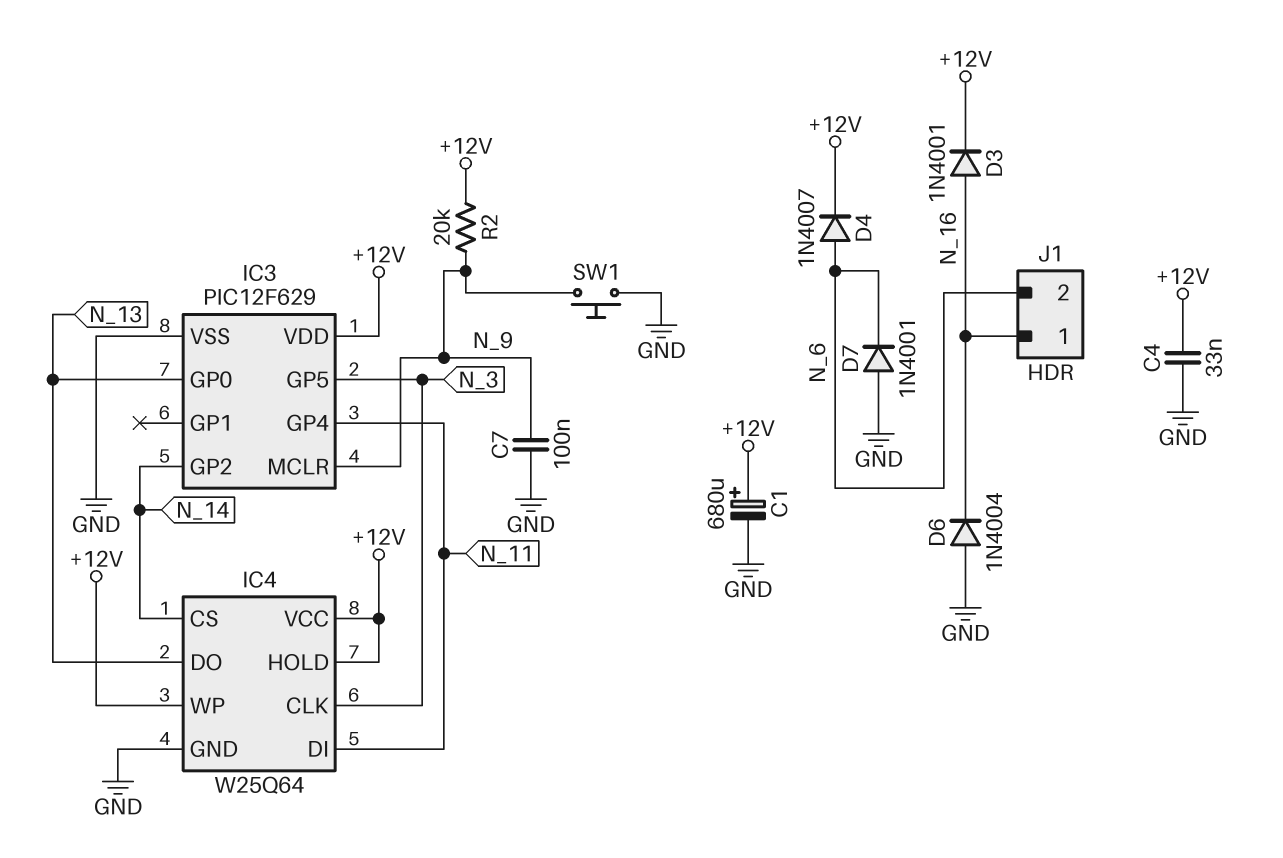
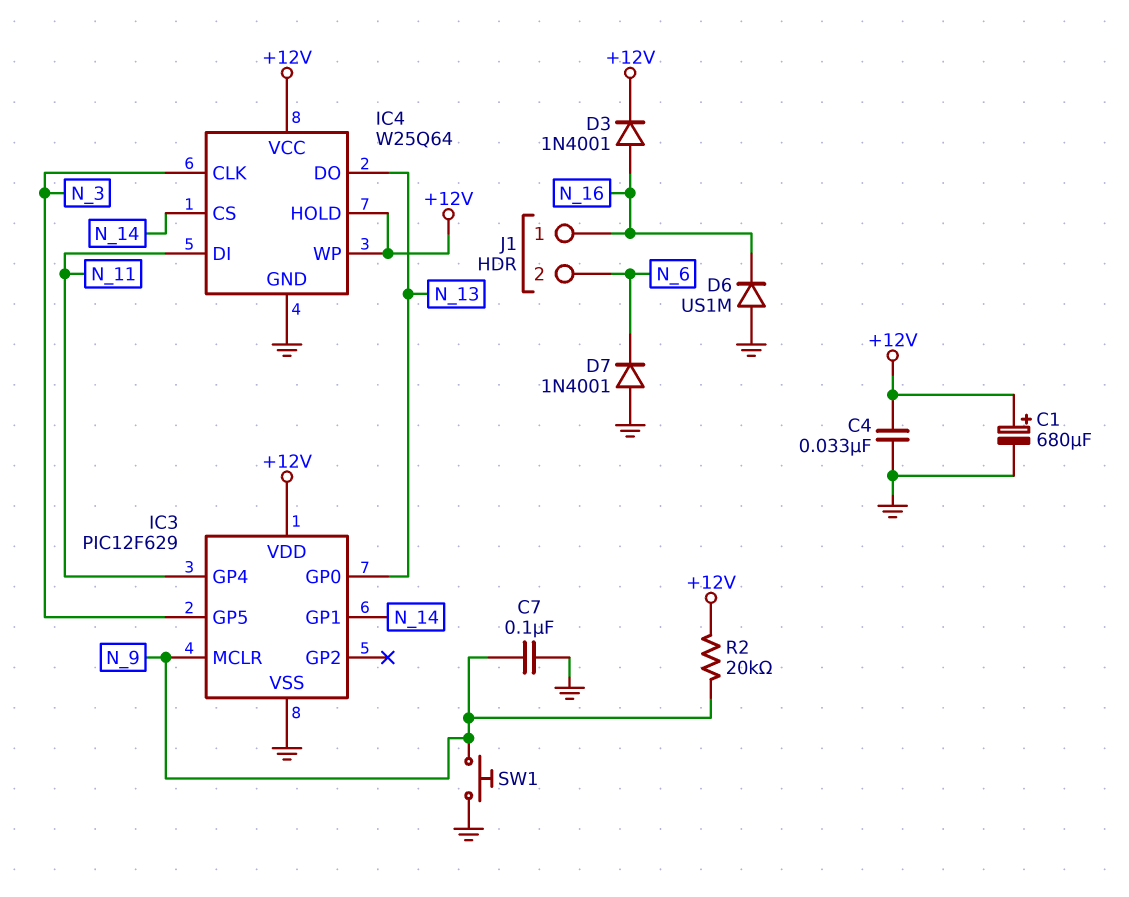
D4: diode 1N4007 (A N_6, K +12V) -> none
D6: diode 1N4004 (A GND, K N_16) -> diode US1M (A GND, K N_16)
IC3 pin GP1: none -> N_14
IC3 pin GP2: N_14 -> none

